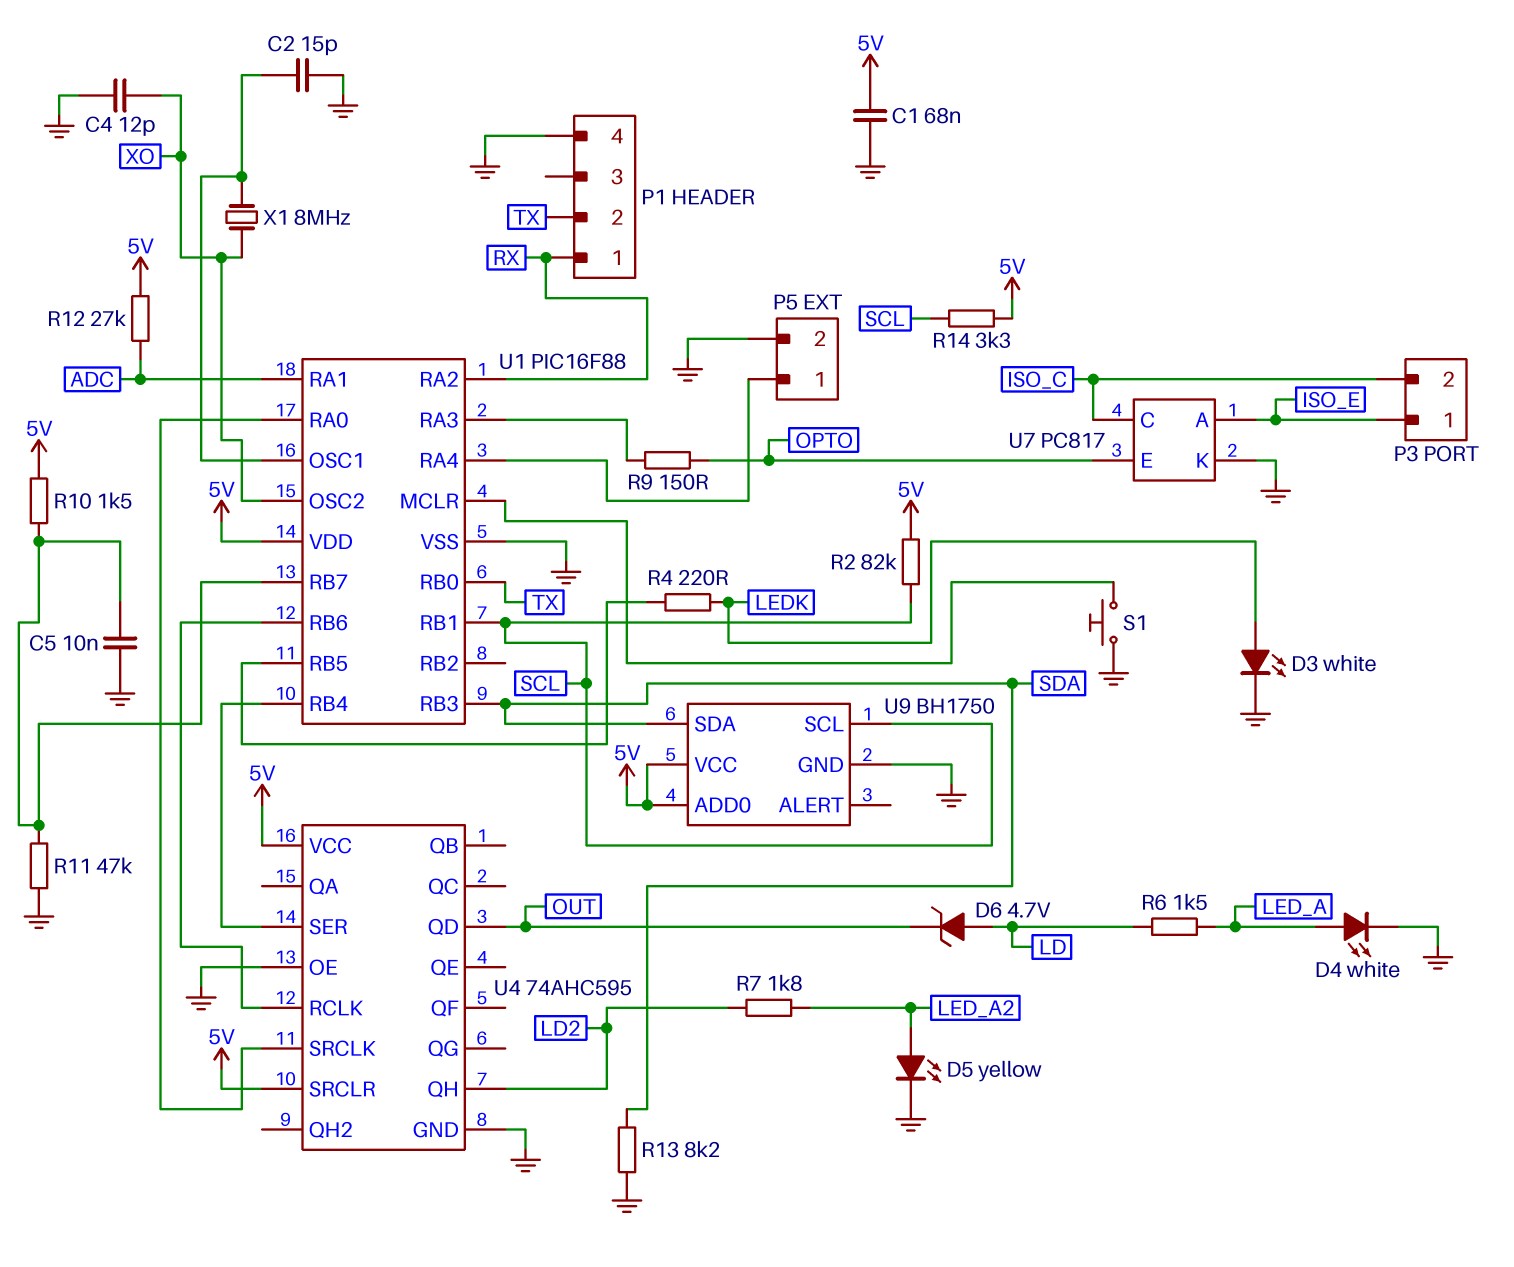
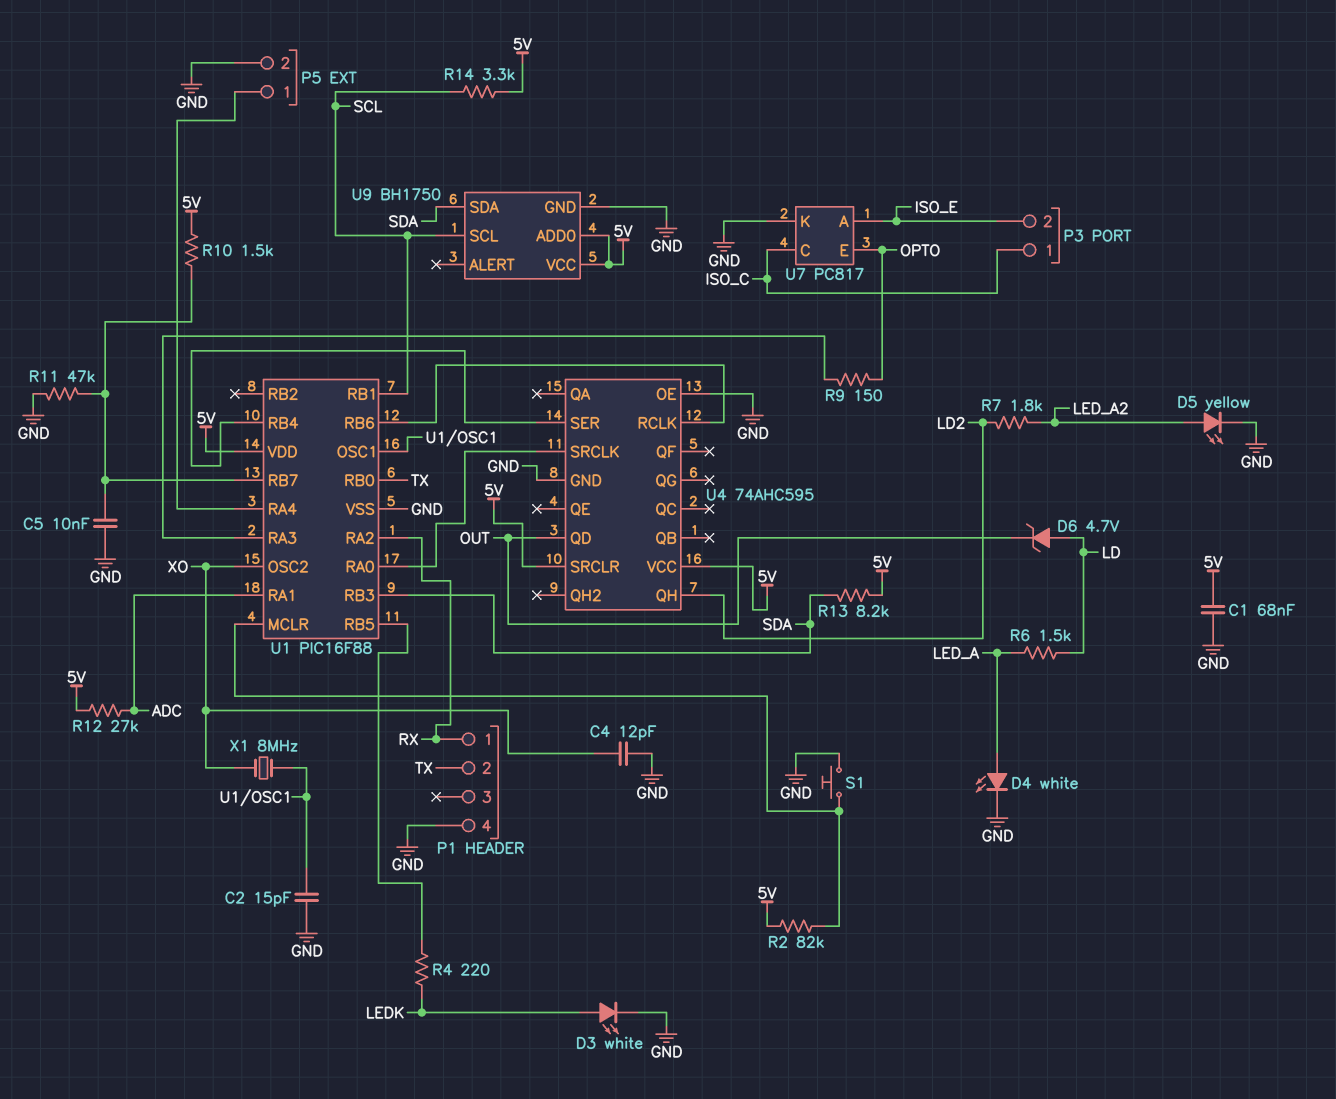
P3 pin 1: ISO_E -> ISO_C
P3 pin 2: ISO_C -> ISO_E
R2: 82k (5V, SCL) -> 82k (5V, U1/MCLR)
R13: 8.2k (GND, SDA) -> 8.2k (5V, SDA)

